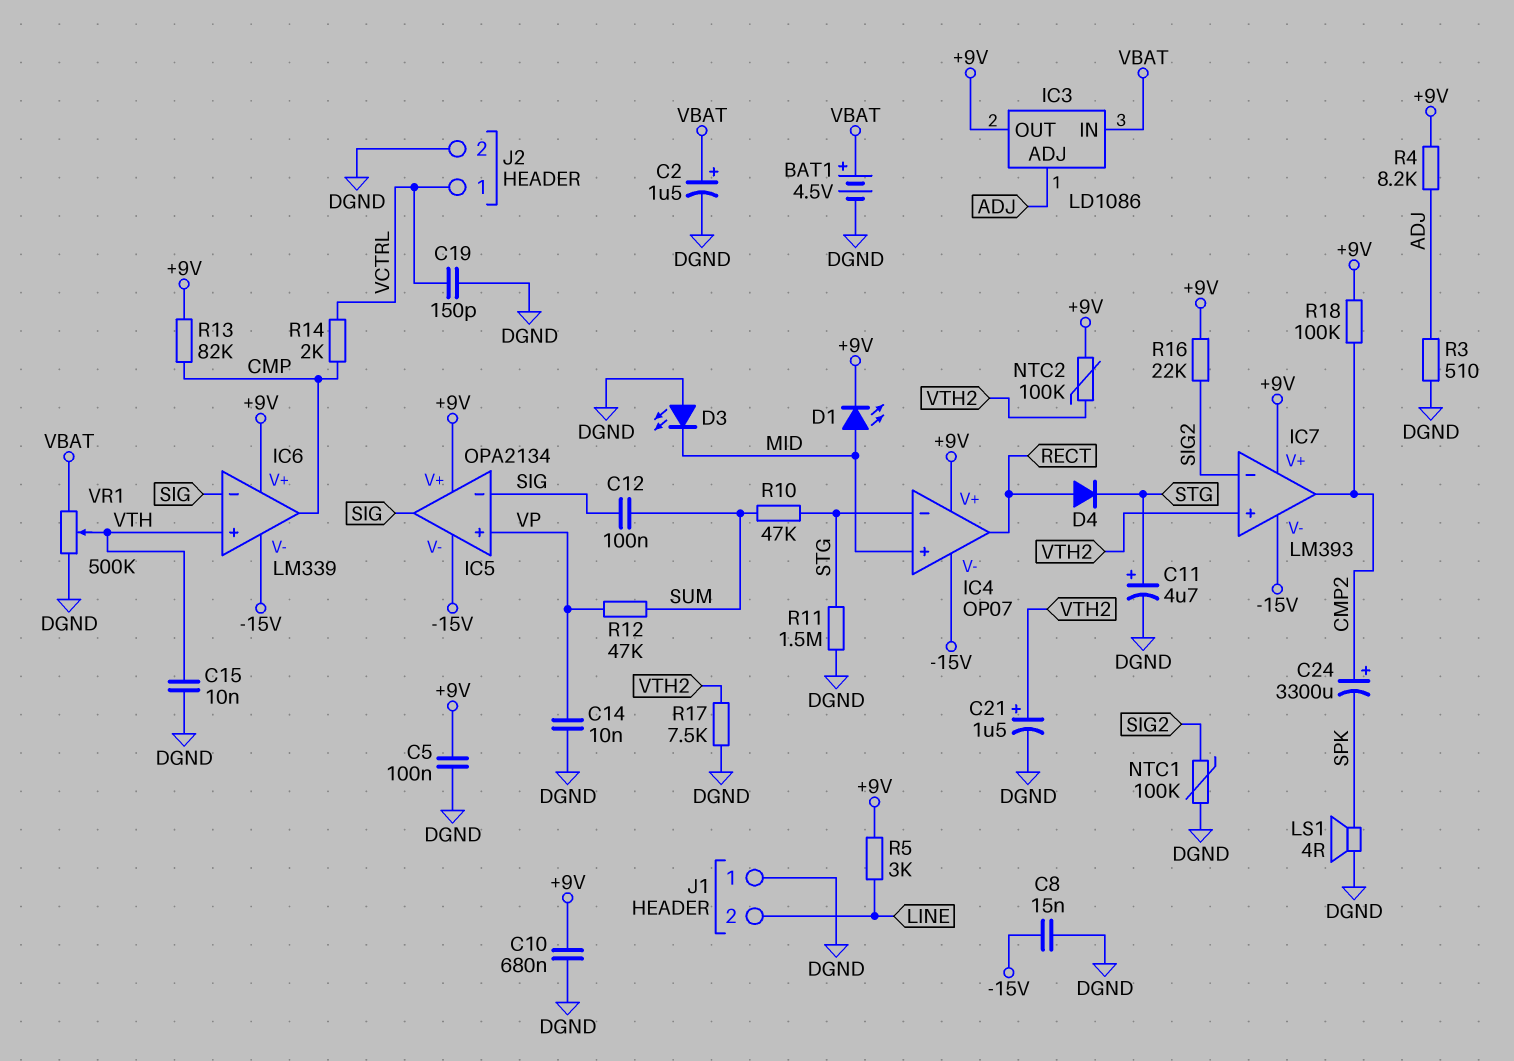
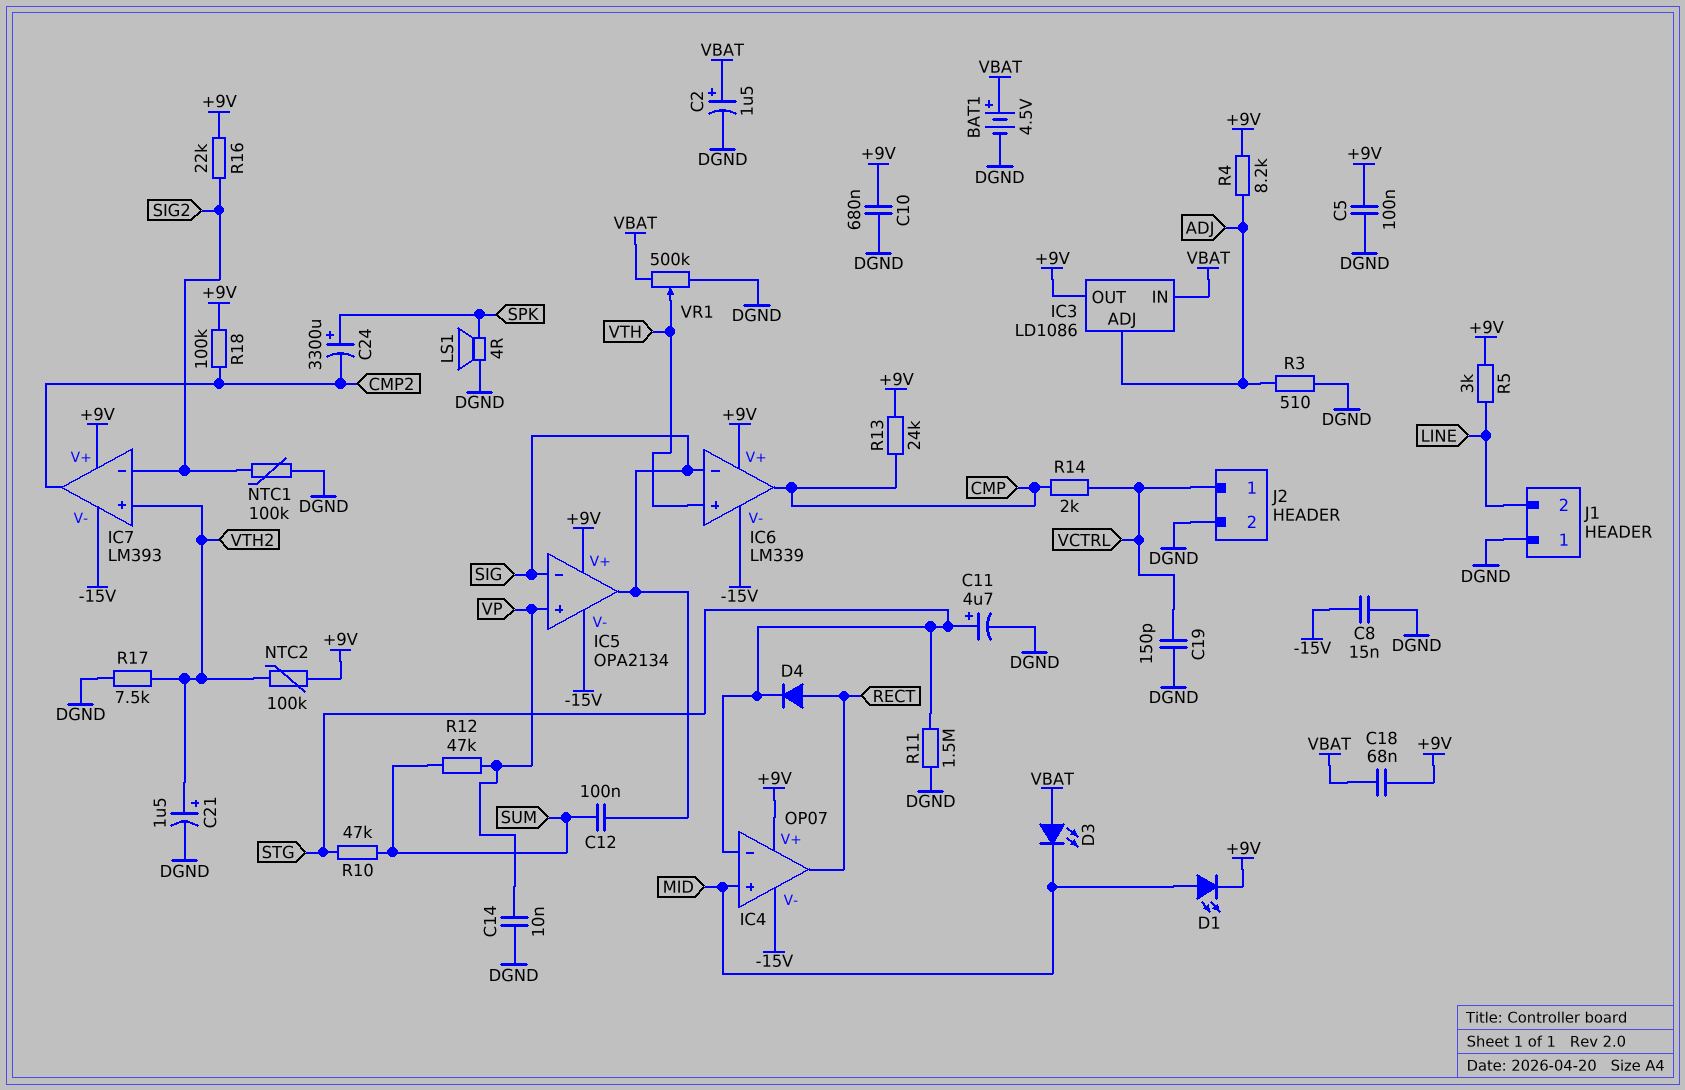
C15: 10nF (DGND, VTH) -> none
C18: none -> 68nF (+9V, VBAT)
C24: 3300uF (plus CMP2, minus SPK) -> 3300uF (plus SPK, minus CMP2)
D3: LED (A DGND, K MID) -> LED (A VBAT, K MID)
R13: 82k (+9V, CMP) -> 24k (+9V, CMP)

